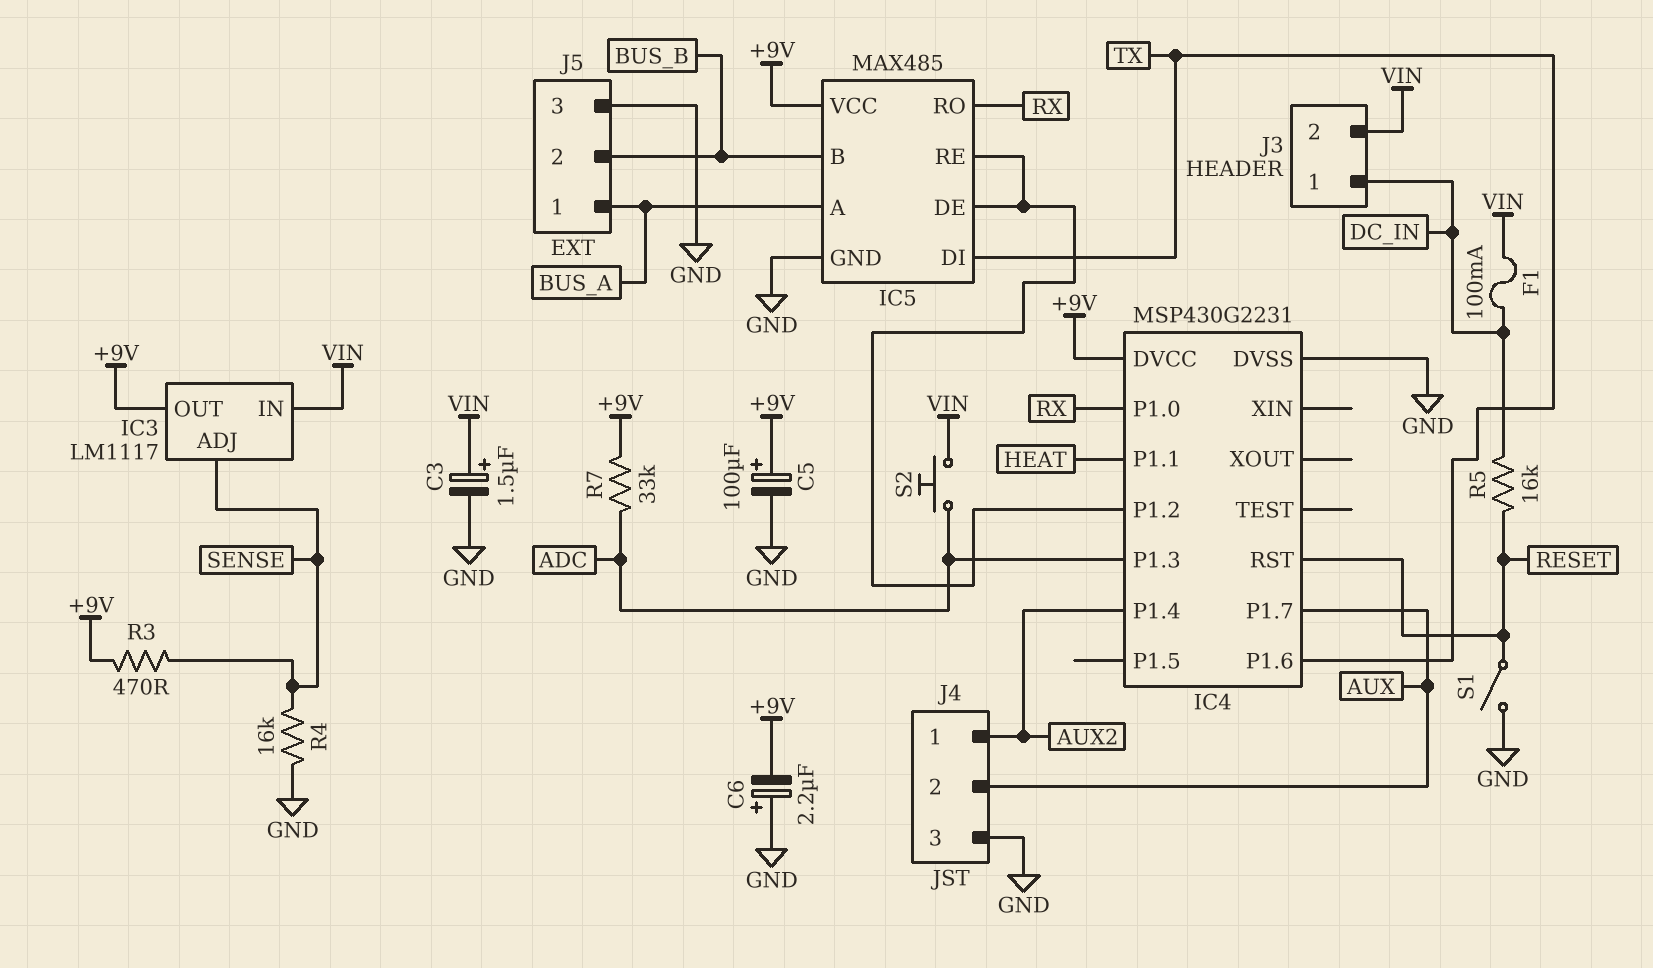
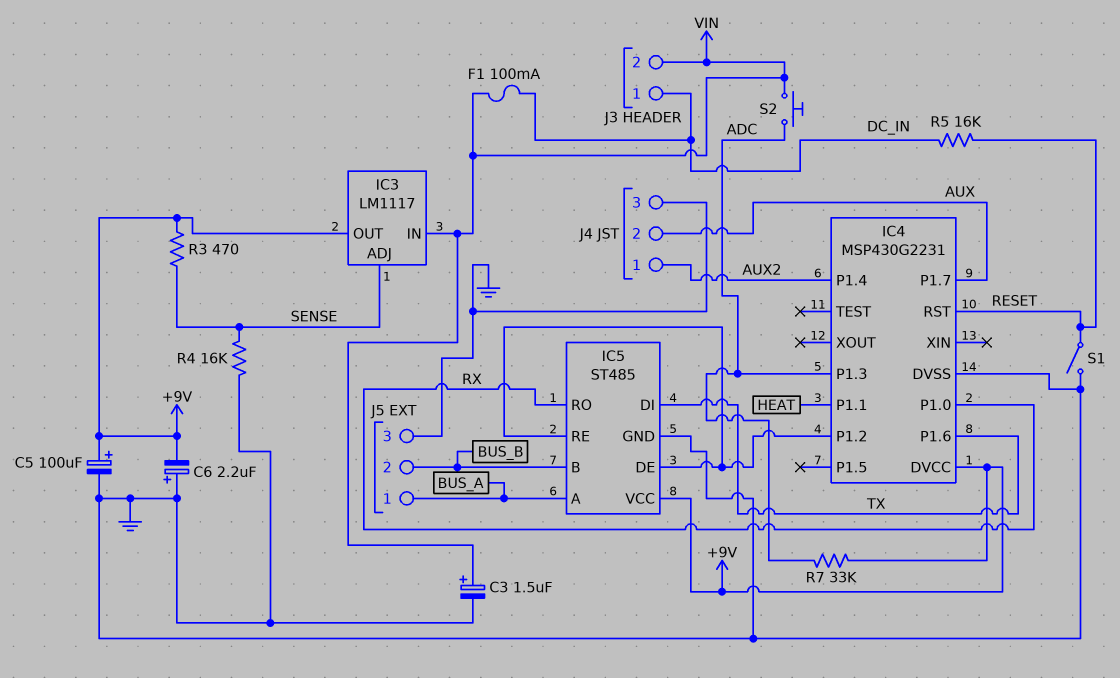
IC5: MAX485 -> ST485

